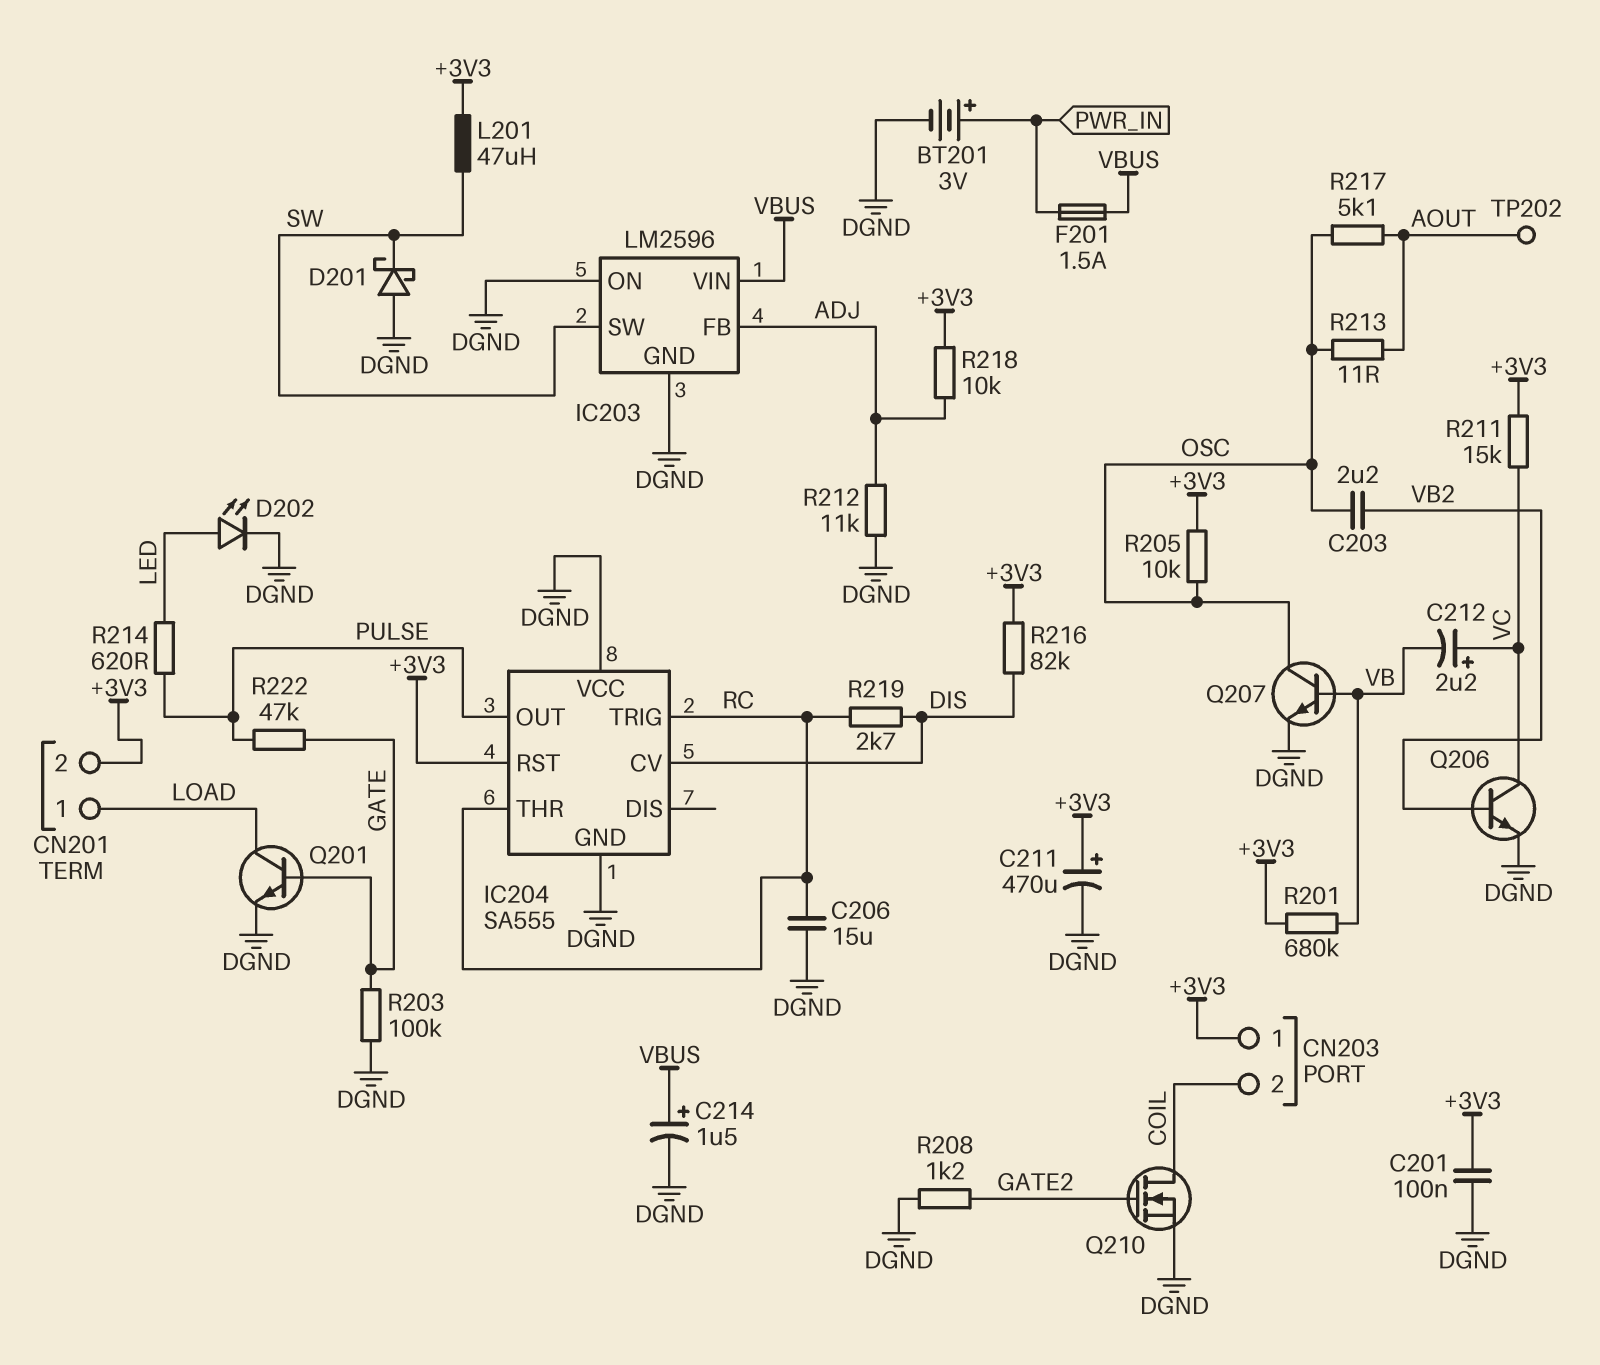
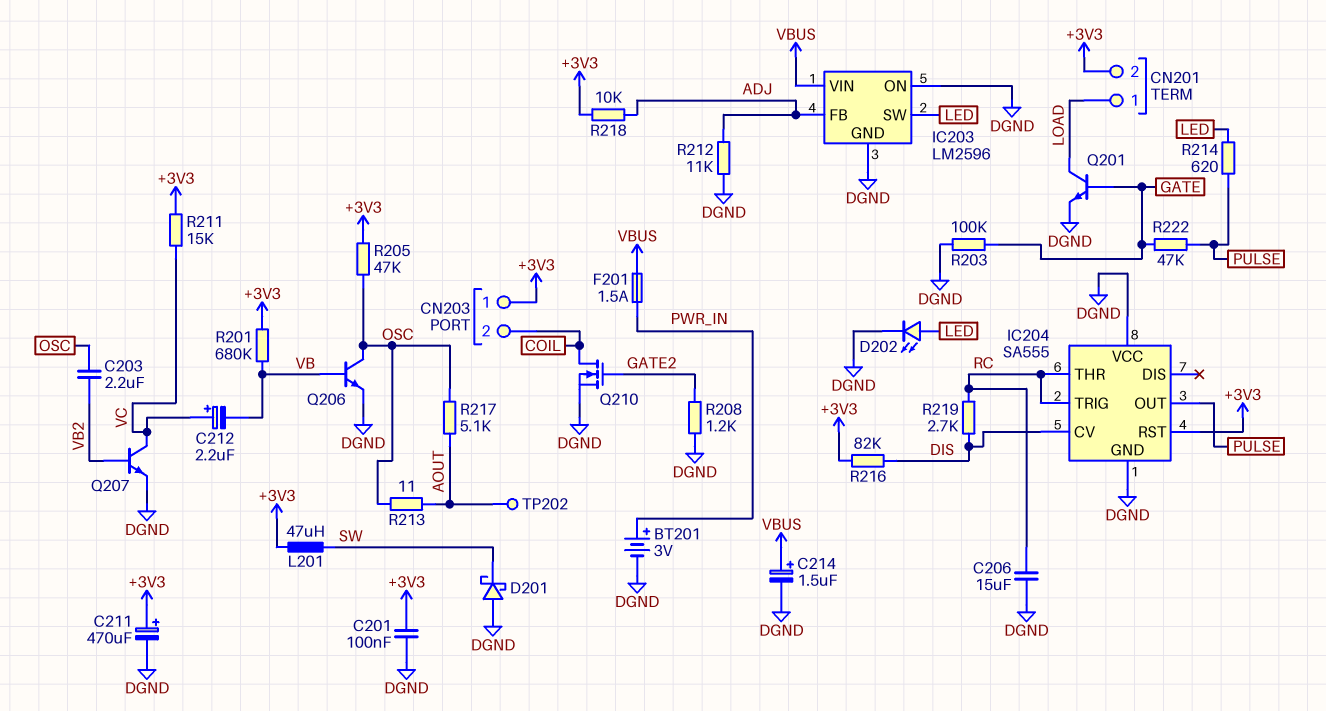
IC203 pin SW: SW -> LED
Q206: NPN (B VB2, C VC, E DGND) -> NPN (B VB, C OSC, E DGND)
Q207: NPN (B VB, C OSC, E DGND) -> NPN (B VB2, C VC, E DGND)
R205: 10k (+3V3, OSC) -> 47k (+3V3, OSC)

